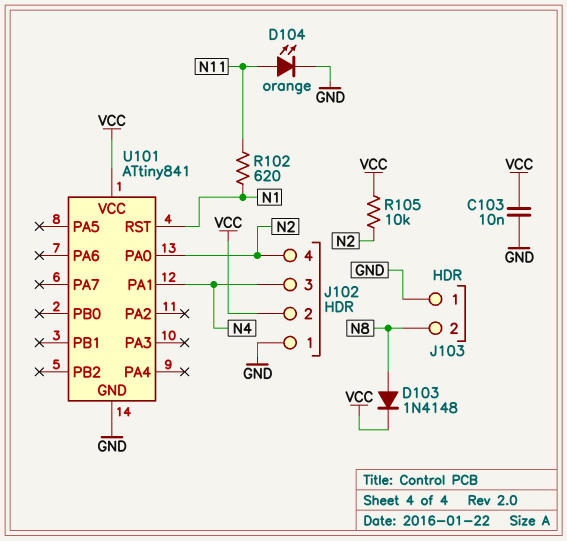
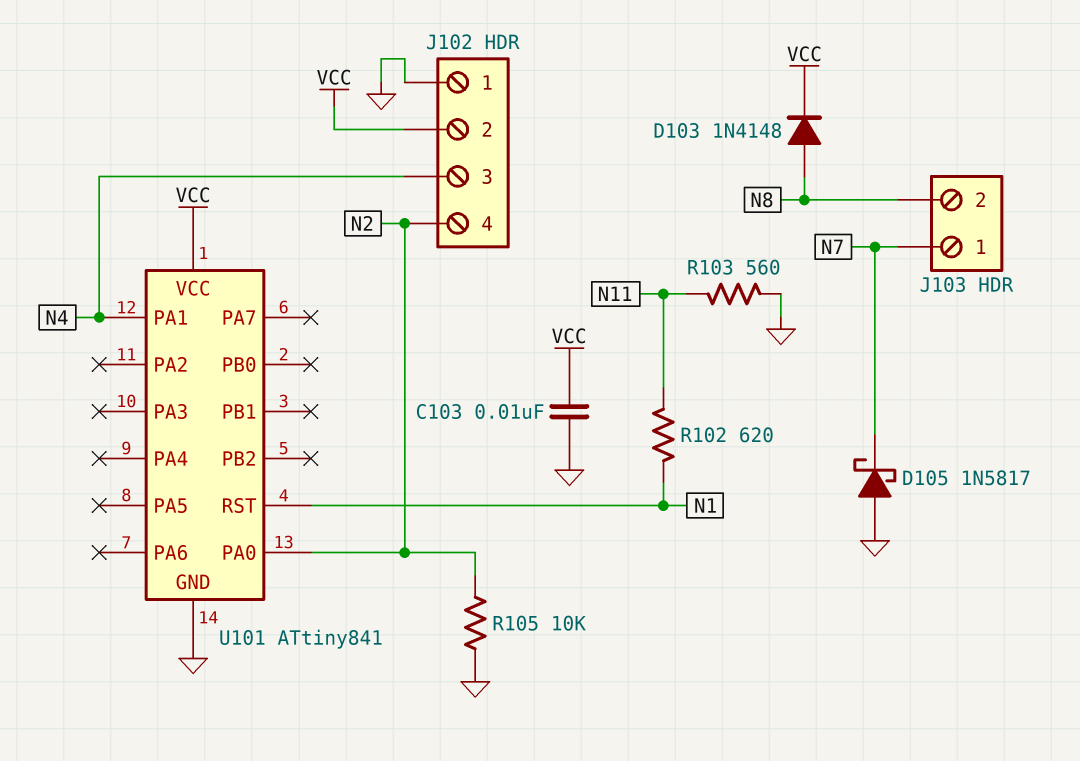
D104: LED orange (A N11, K GND) -> none
D105: none -> schottky 1N5817 (A GND, K N7)
J103 pin 1: GND -> N7
R103: none -> 560 (GND, N11)
R105: 10k (N2, VCC) -> 10k (GND, N2)

